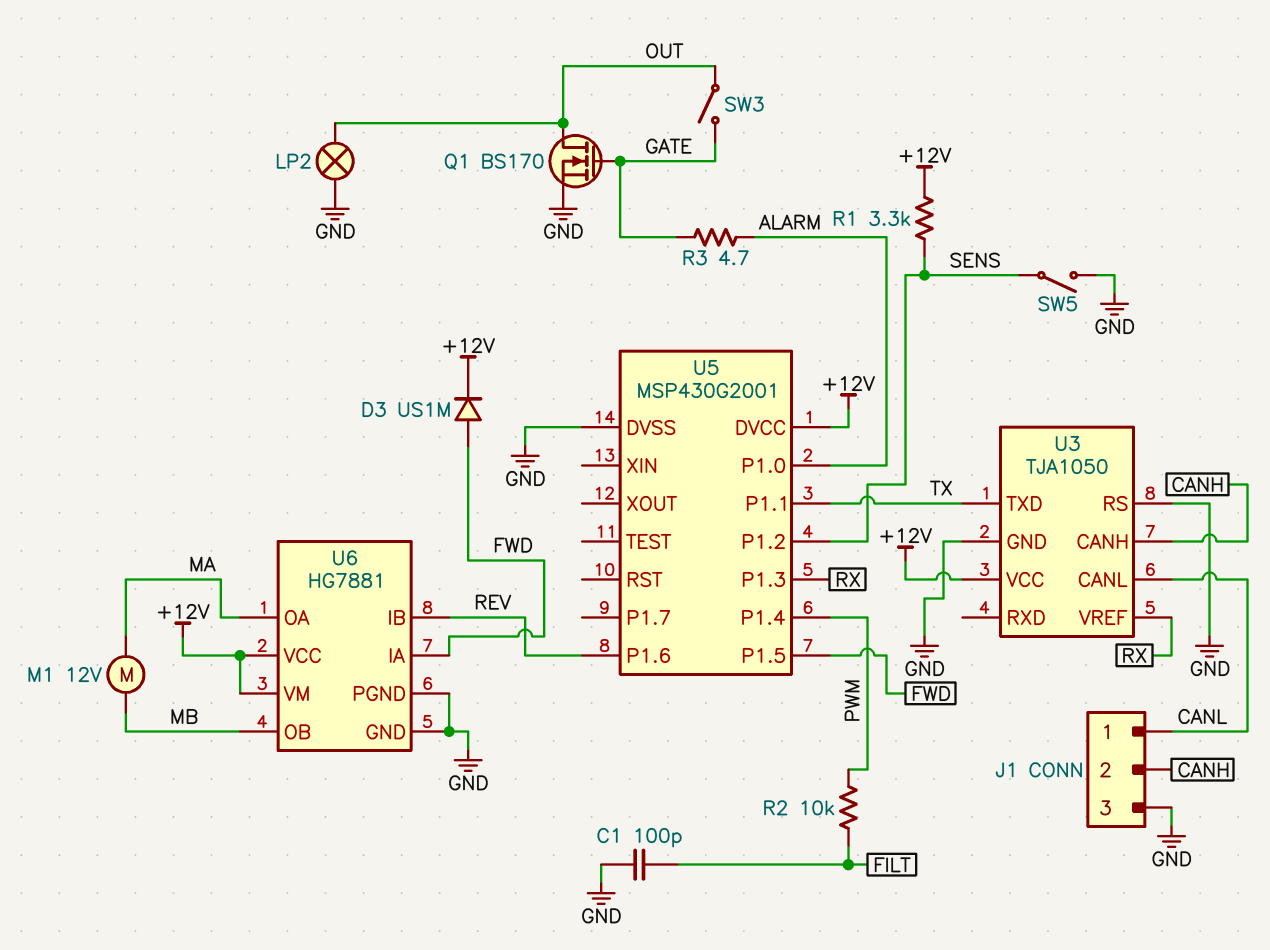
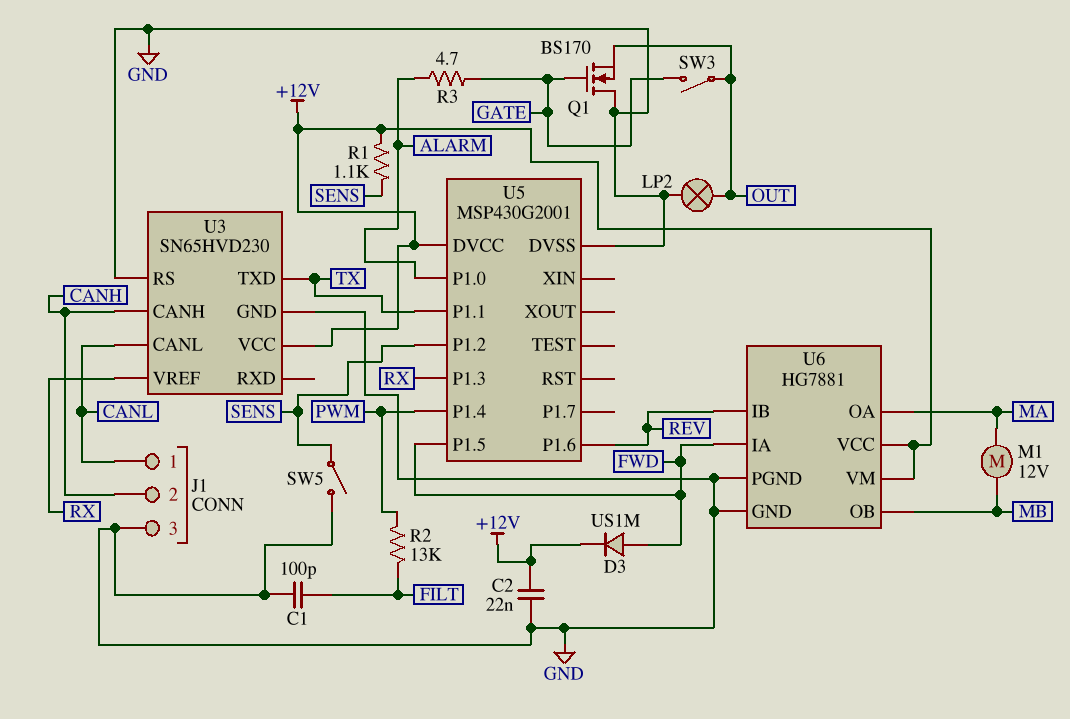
C2: none -> 22nF (+12V, GND)
Q1: NMOS BS170 (G GATE, D OUT, S GND) -> NMOS BS170 (G GATE, D GND, S OUT)
R1: 3.3k (+12V, SENS) -> 1.1k (+12V, SENS)
R2: 10k (FILT, PWM) -> 13k (FILT, PWM)
U3: TJA1050 -> SN65HVD230

